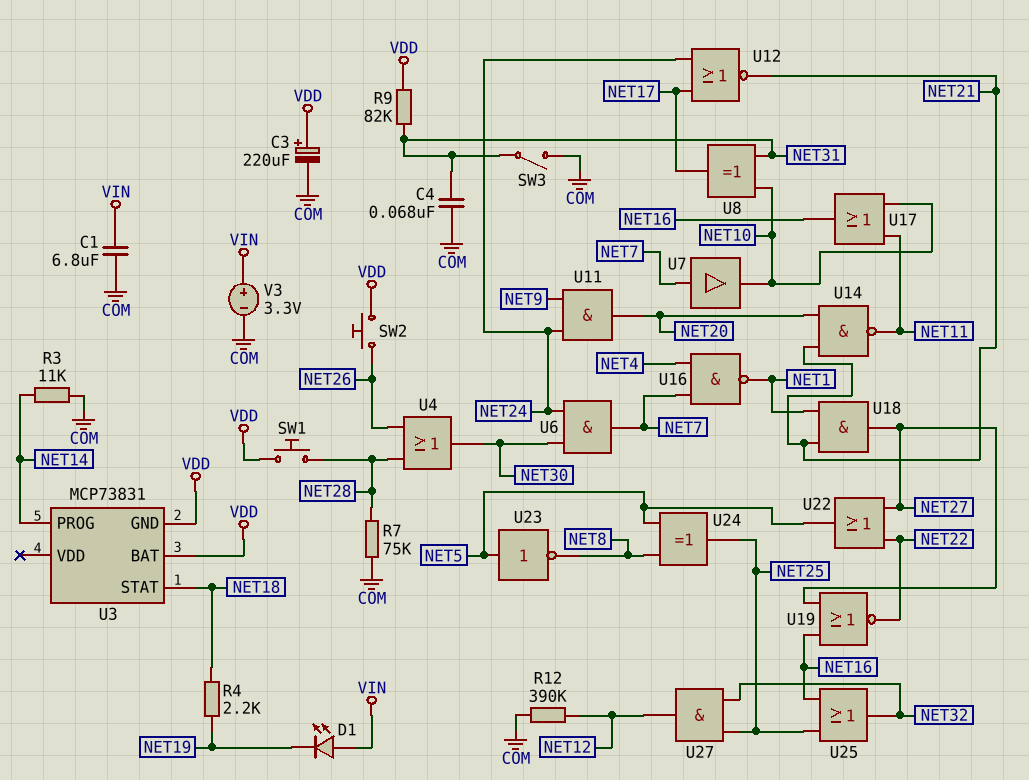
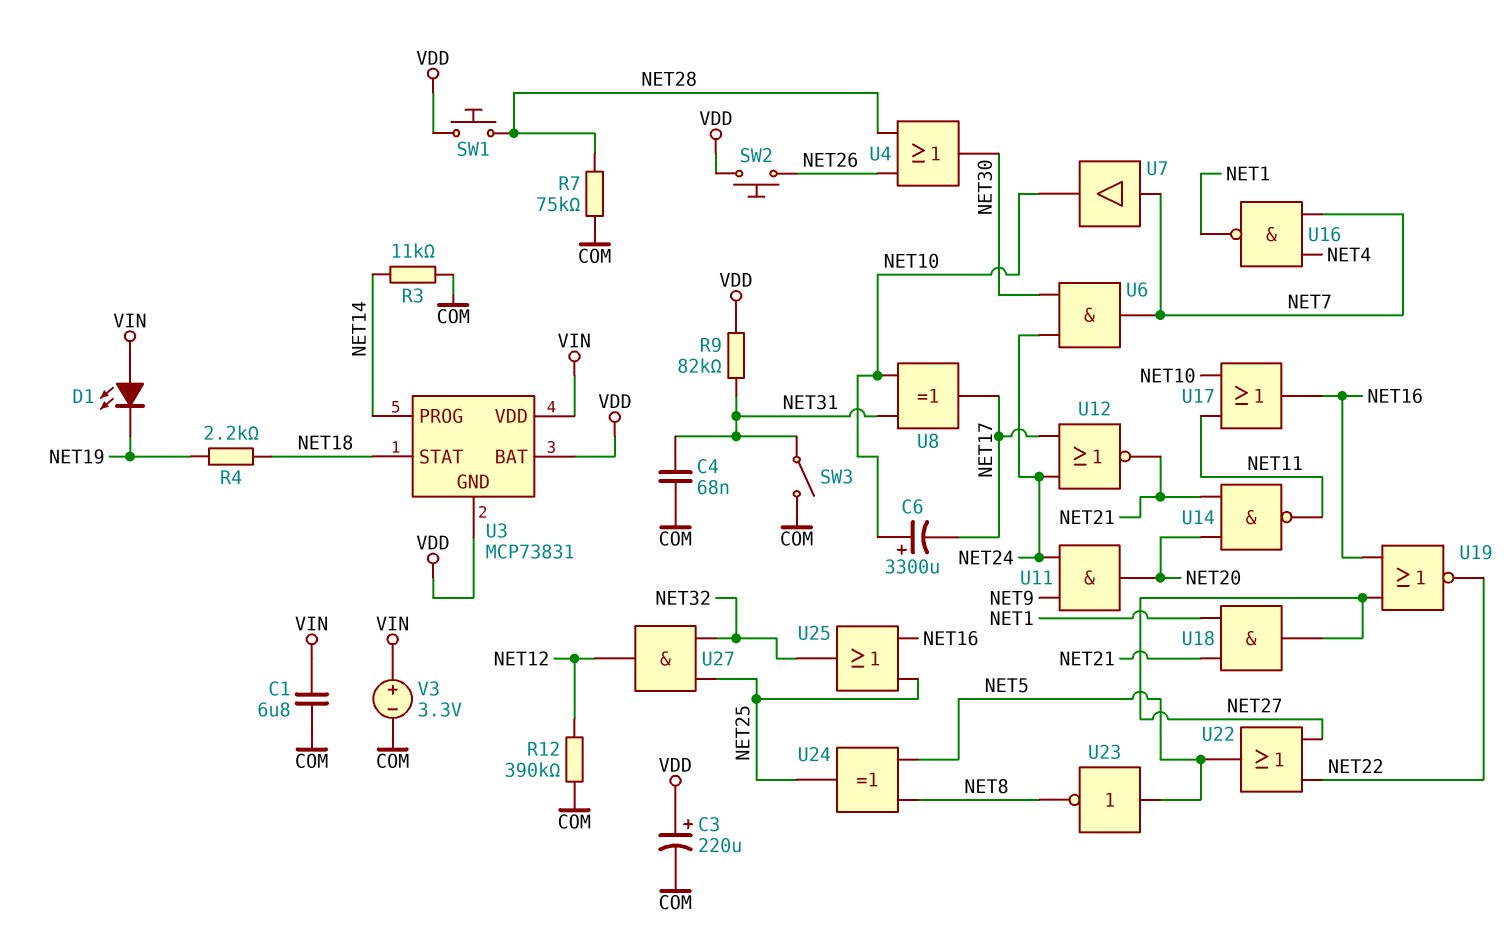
C6: none -> 3300uF (plus NET10, minus NET17)
U3 pin VDD: none -> VIN

